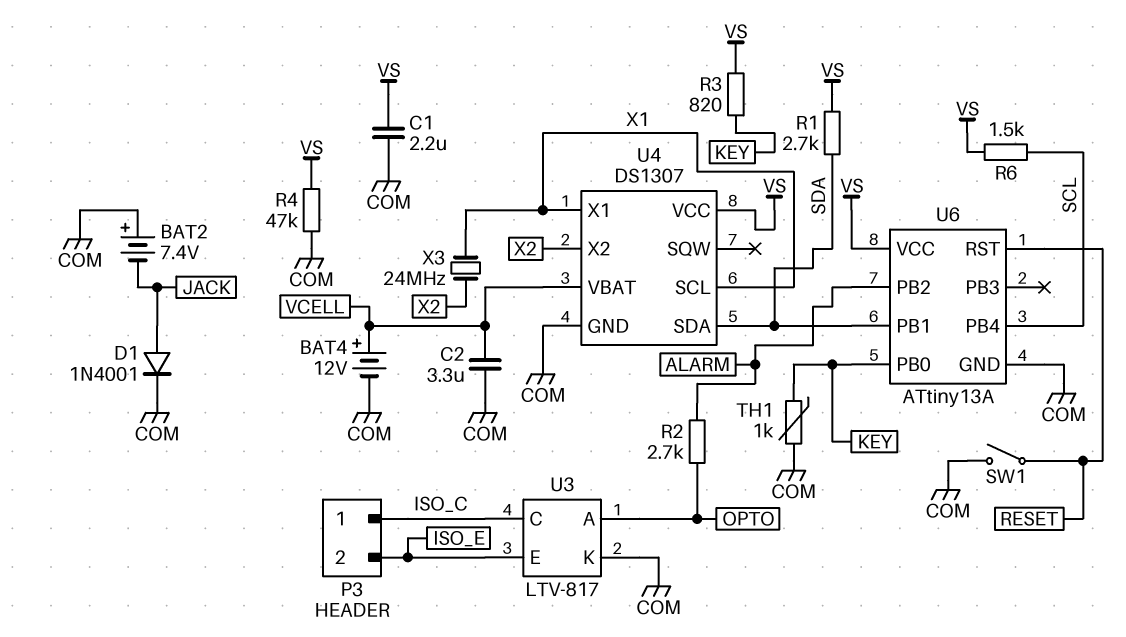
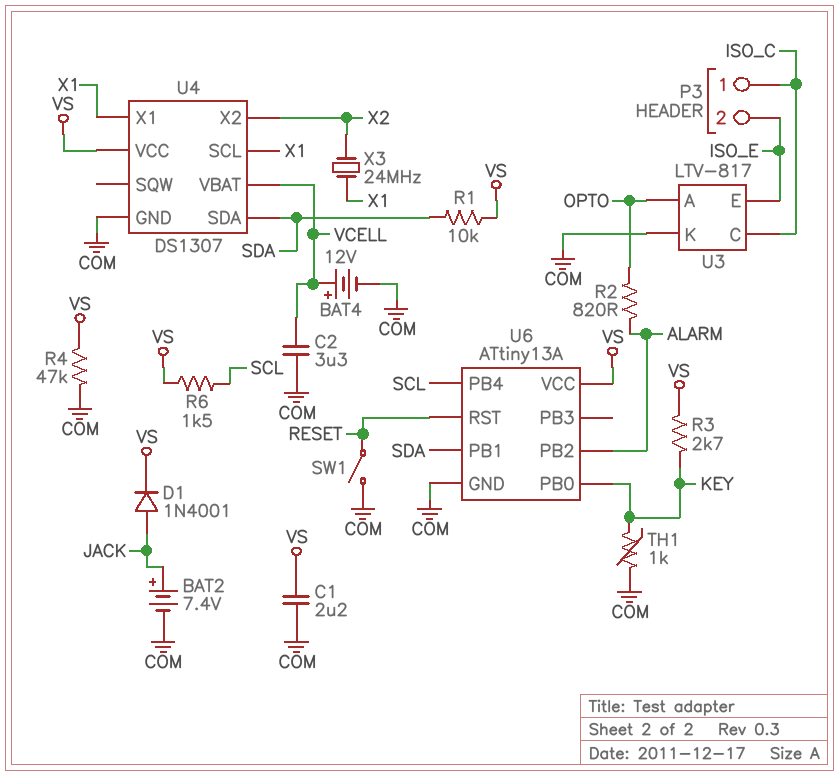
BAT2: 7.4V (plus COM, minus JACK) -> 7.4V (plus JACK, minus COM)
D1: diode 1N4001 (A JACK, K COM) -> diode 1N4001 (A JACK, K VS)
R1: 2.7k (SDA, VS) -> 10k (SDA, VS)
R2: 2.7k (ALARM, OPTO) -> 820 (ALARM, OPTO)
R3: 820 (KEY, VS) -> 2.7k (KEY, VS)

